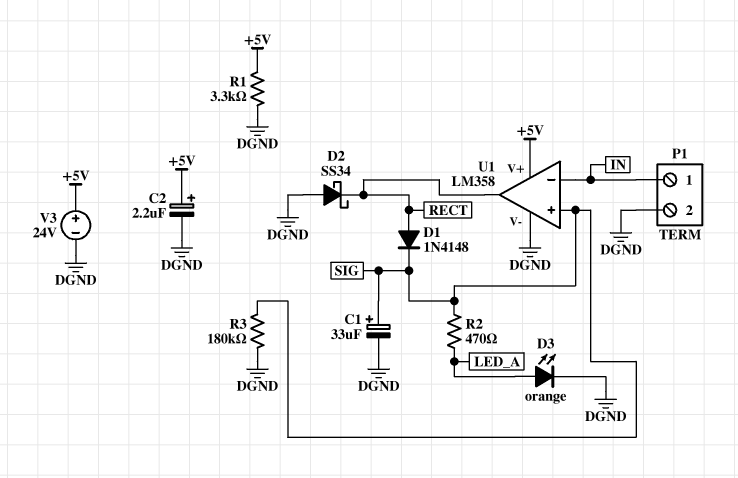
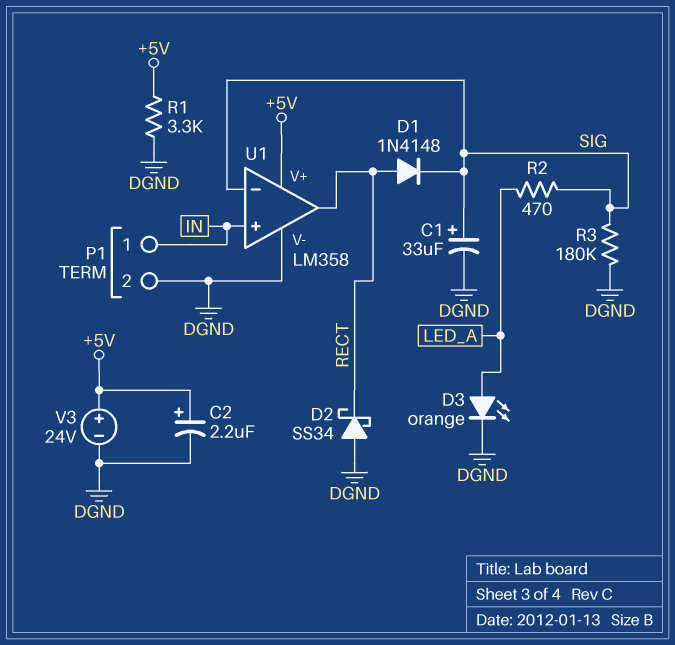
U1 pin in+: SIG -> IN
U1 pin in-: IN -> SIG

